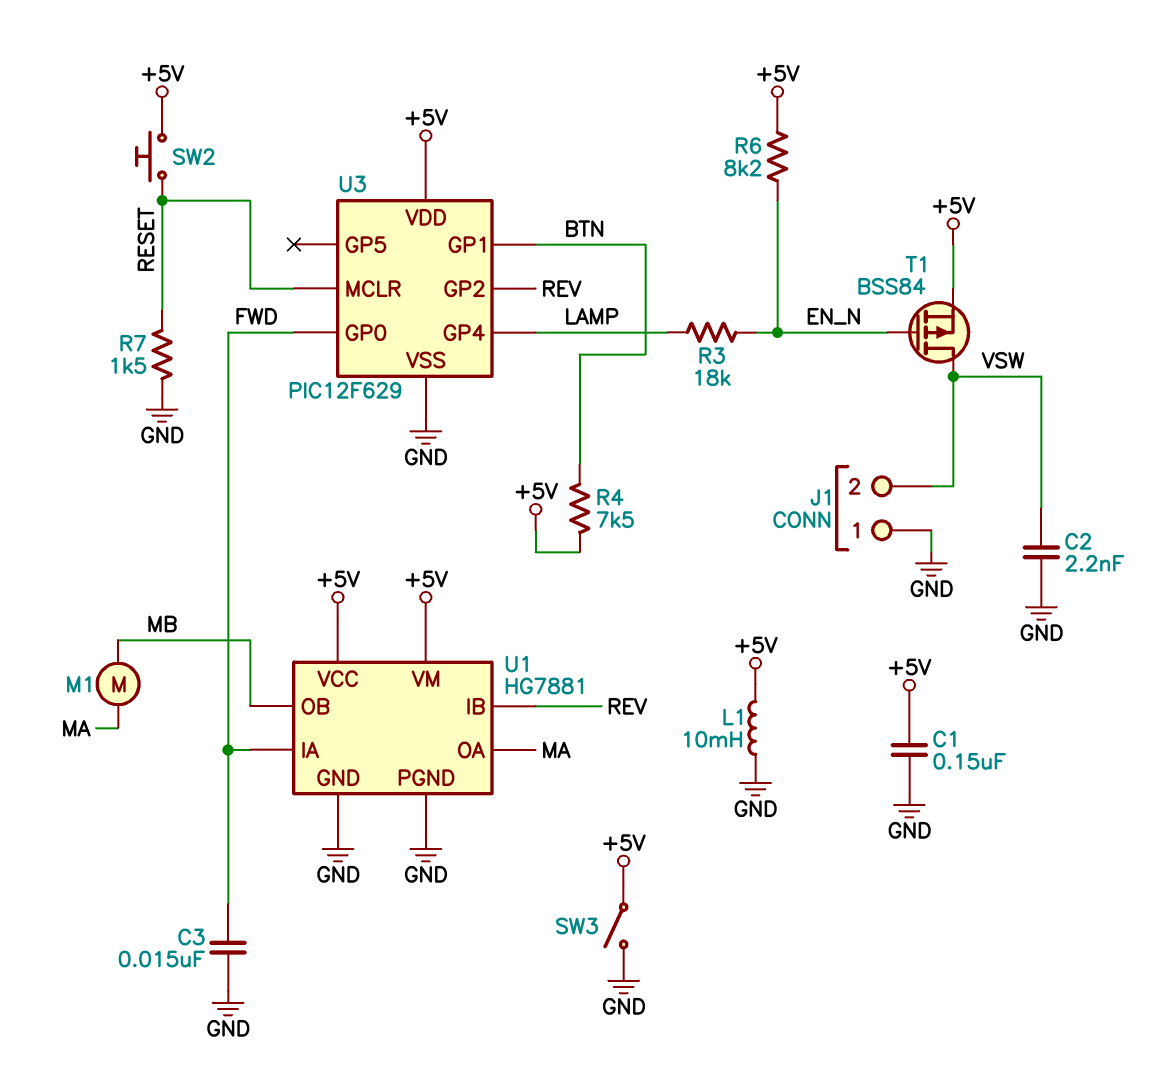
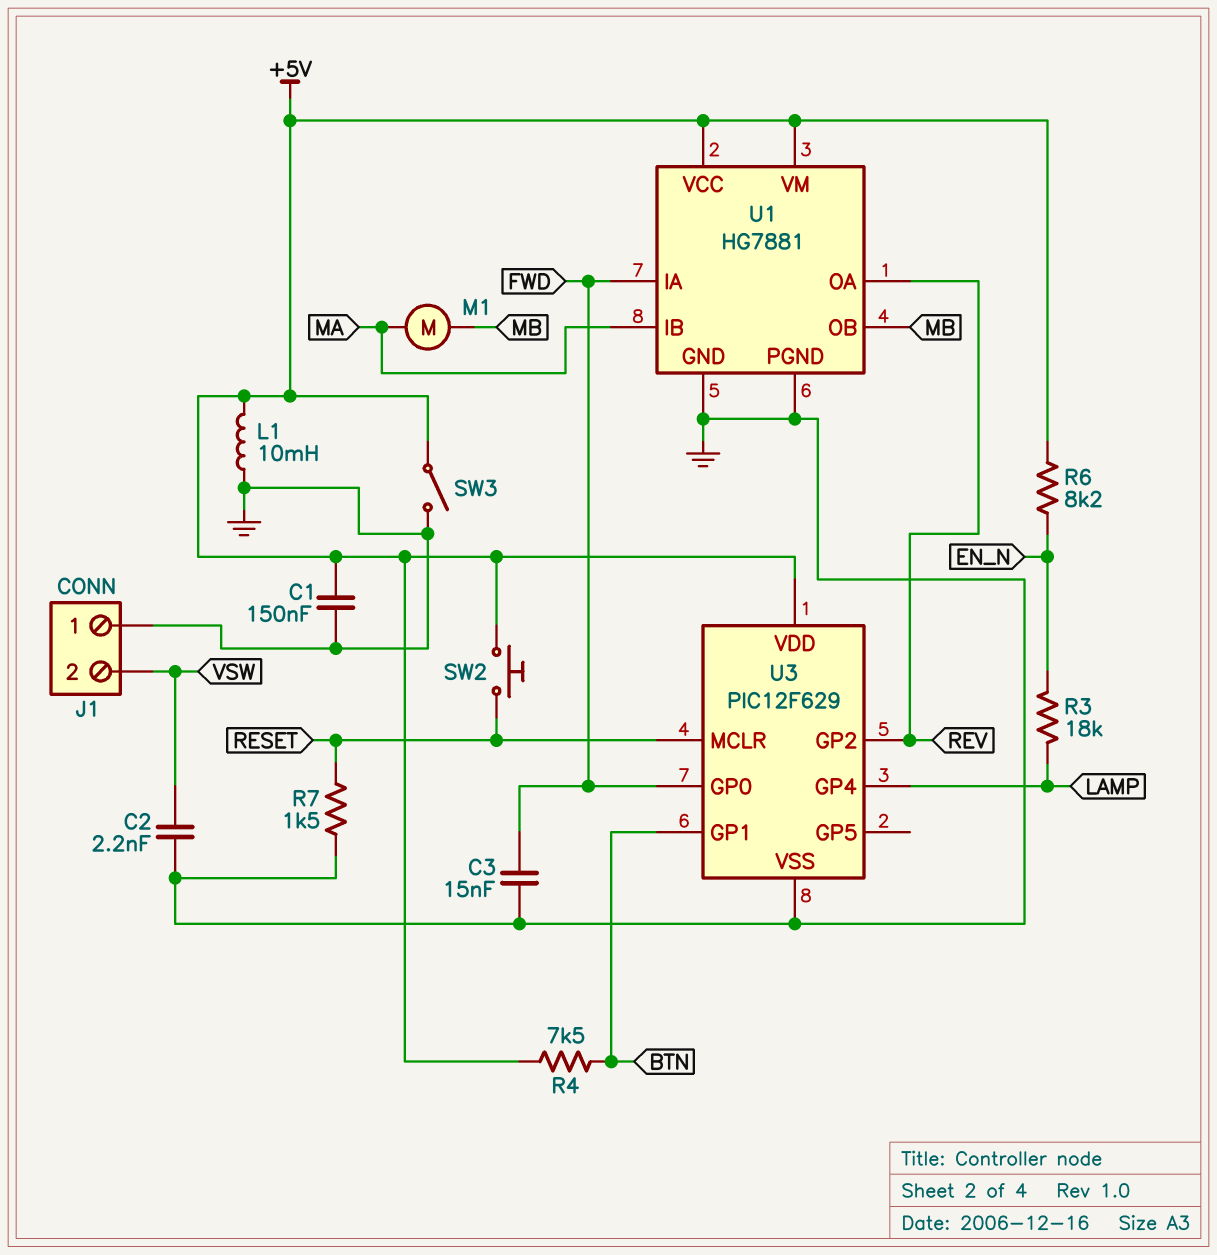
T1: PMOS BSS84 (G EN_N, D VSW, S +5V) -> none
U1 pin IB: REV -> MA
U1 pin OA: MA -> REV

